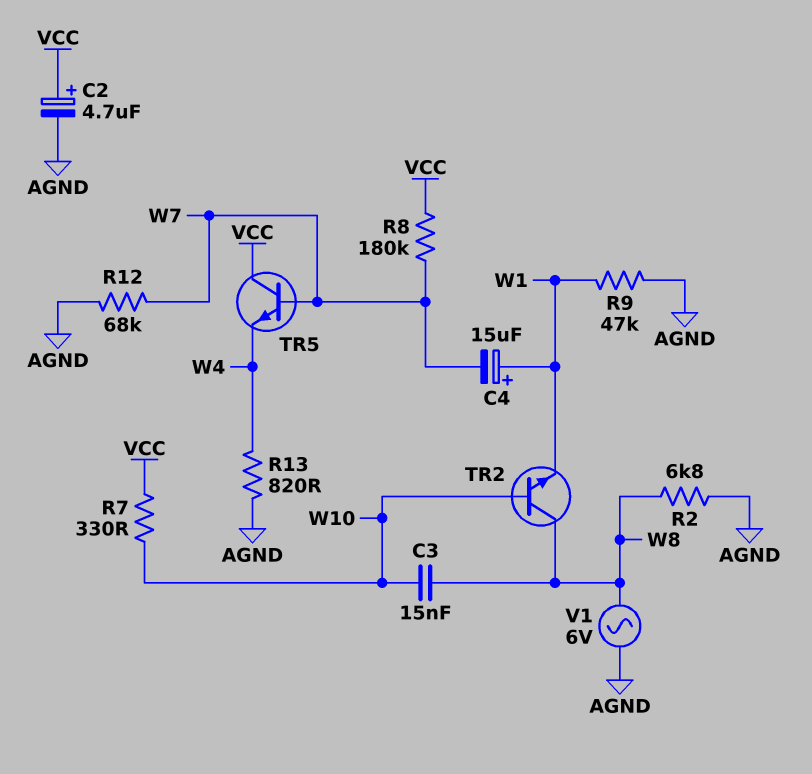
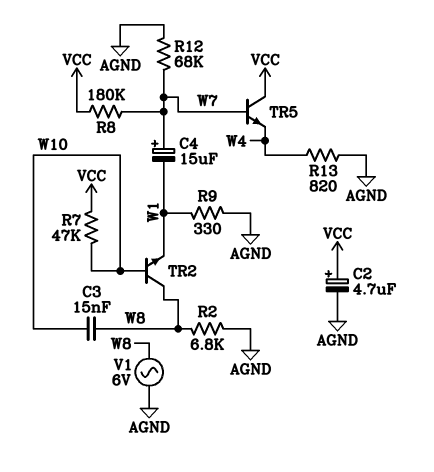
C4: 15uF (plus W1, minus W7) -> 15uF (plus W7, minus W1)
R7: 330 (VCC, W10) -> 47k (VCC, W10)
R9: 47k (AGND, W1) -> 330 (AGND, W1)

